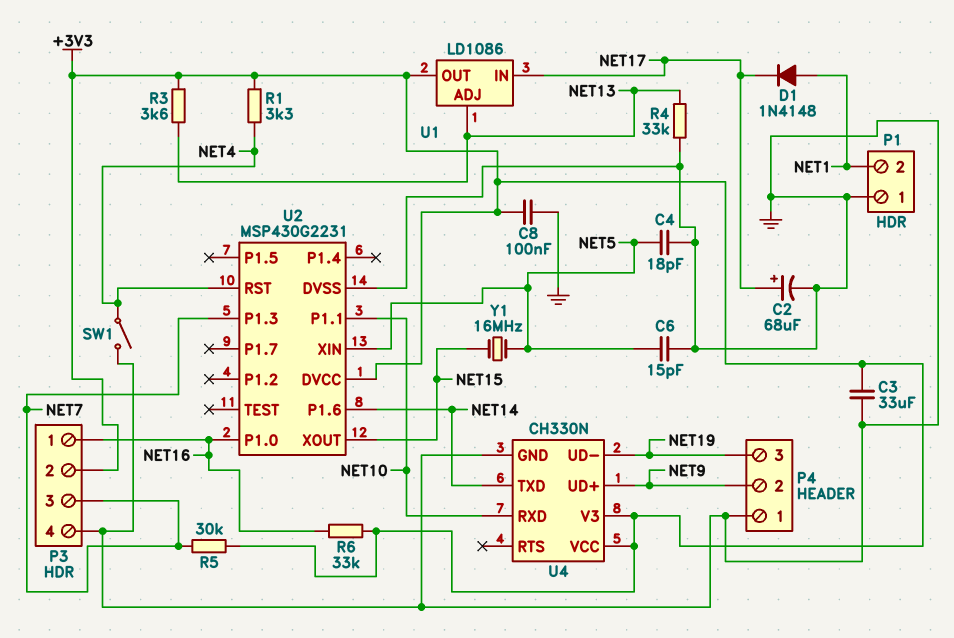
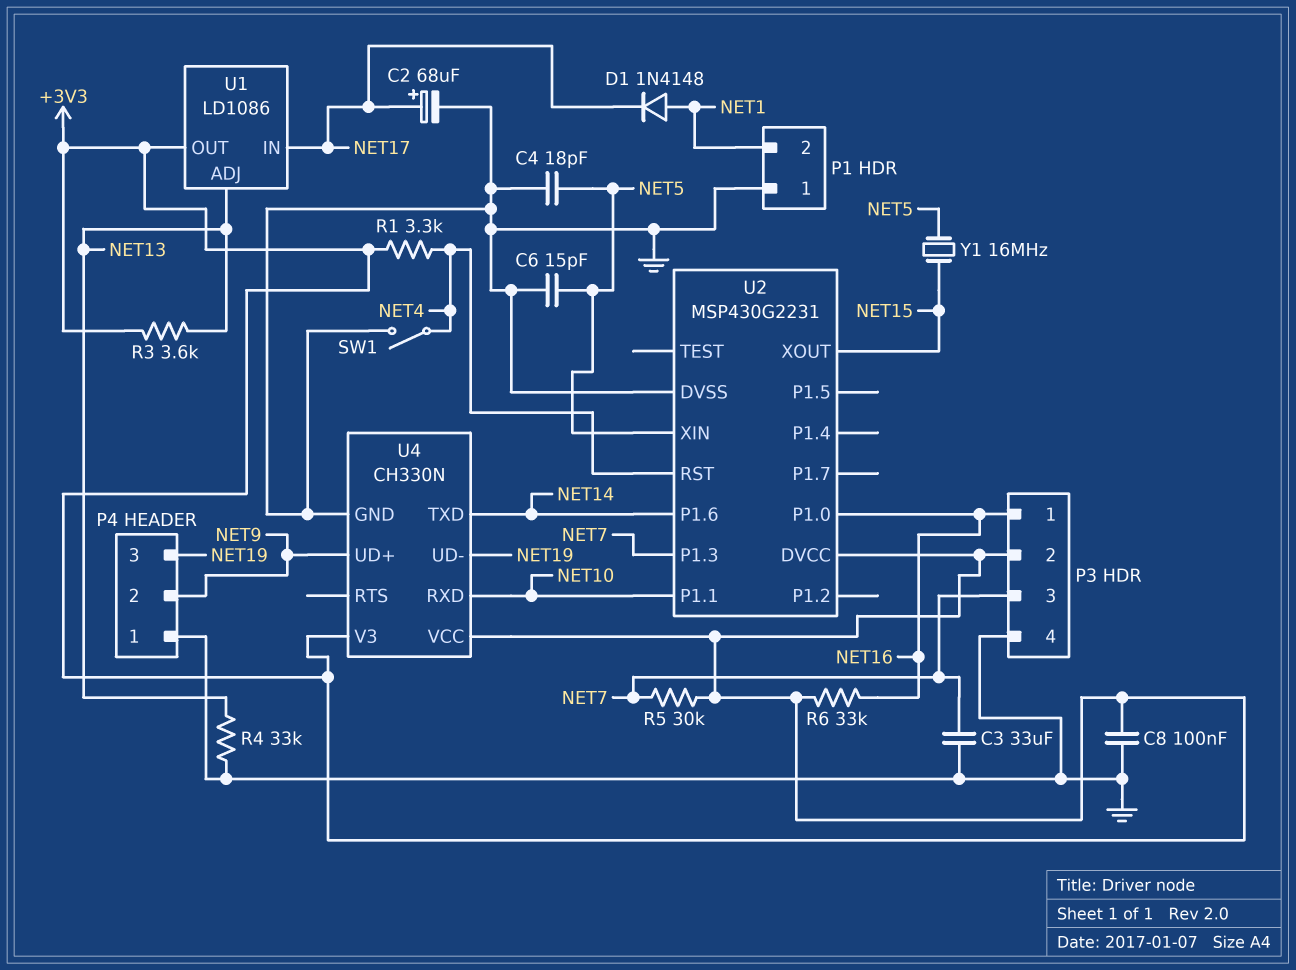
C3: 33uF (+3V3, GND) -> 33uF (GND, NET7)

